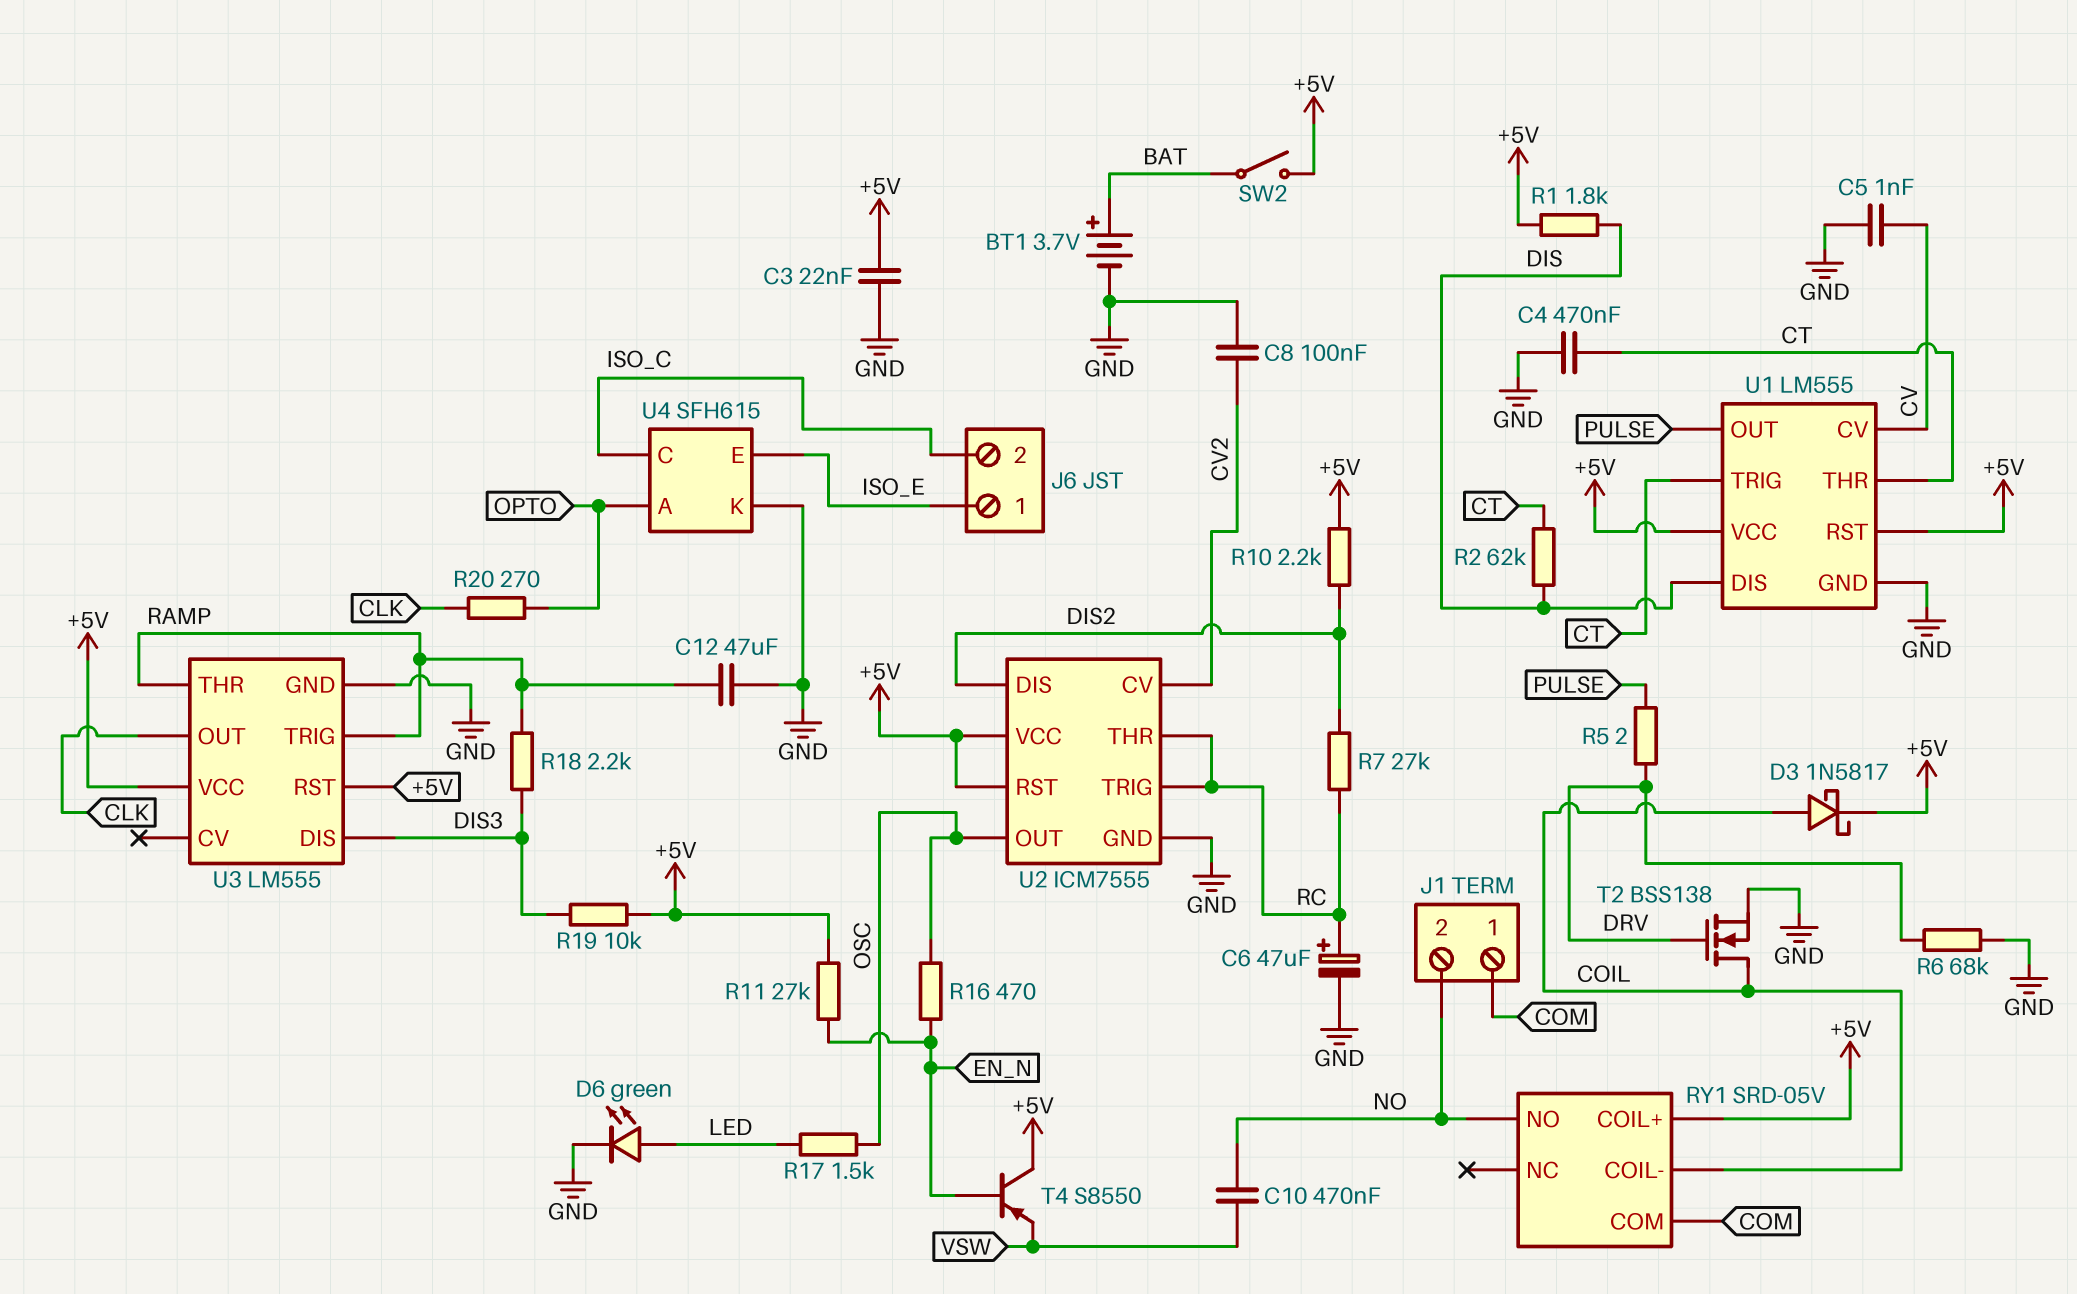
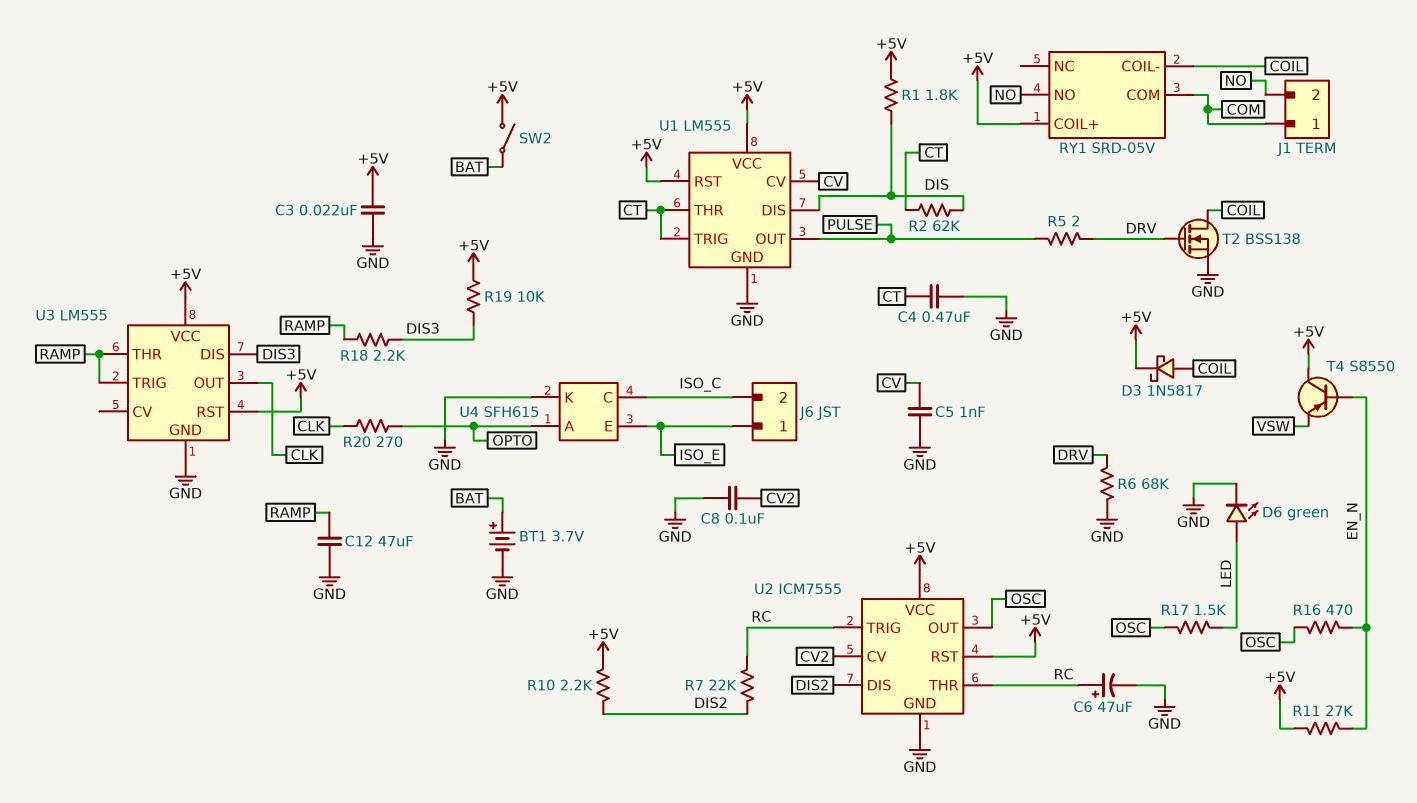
C10: 470nF (NO, VSW) -> none
R7: 27k (DIS2, RC) -> 22k (DIS2, RC)

